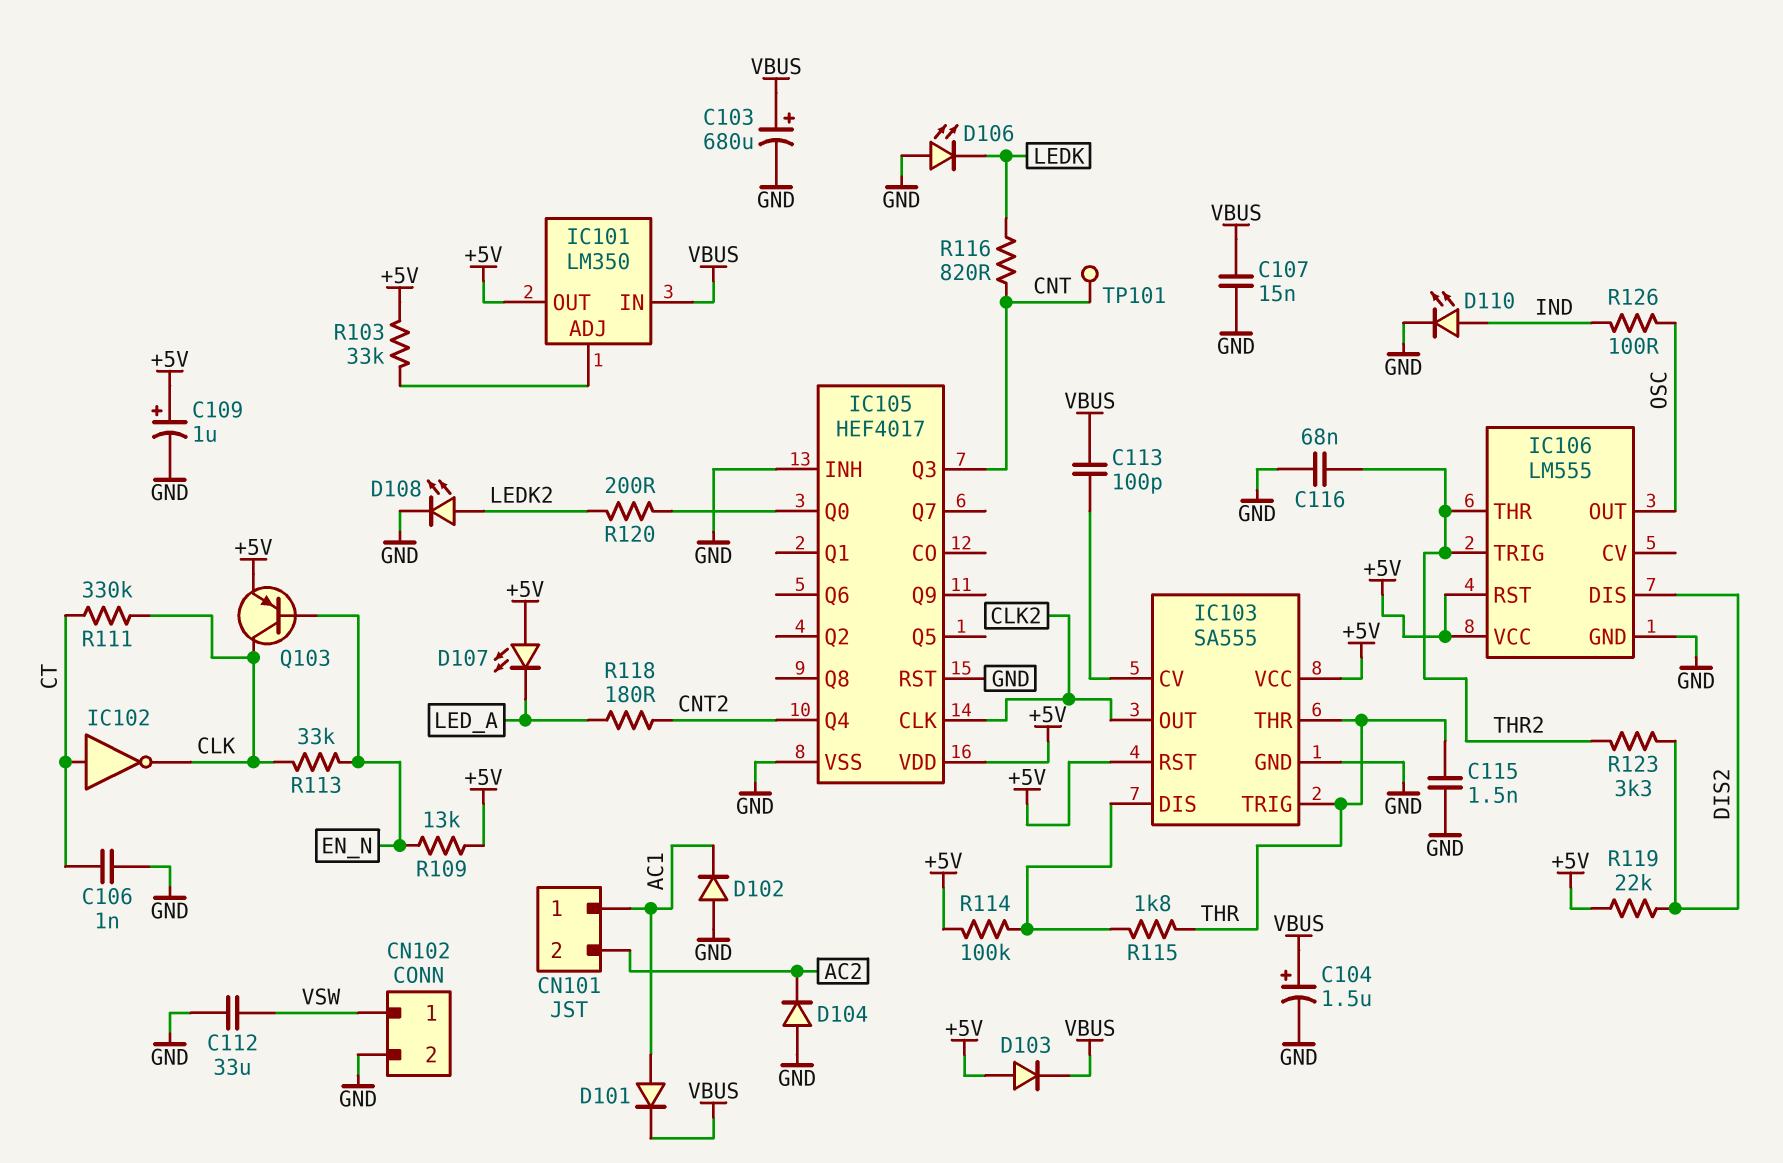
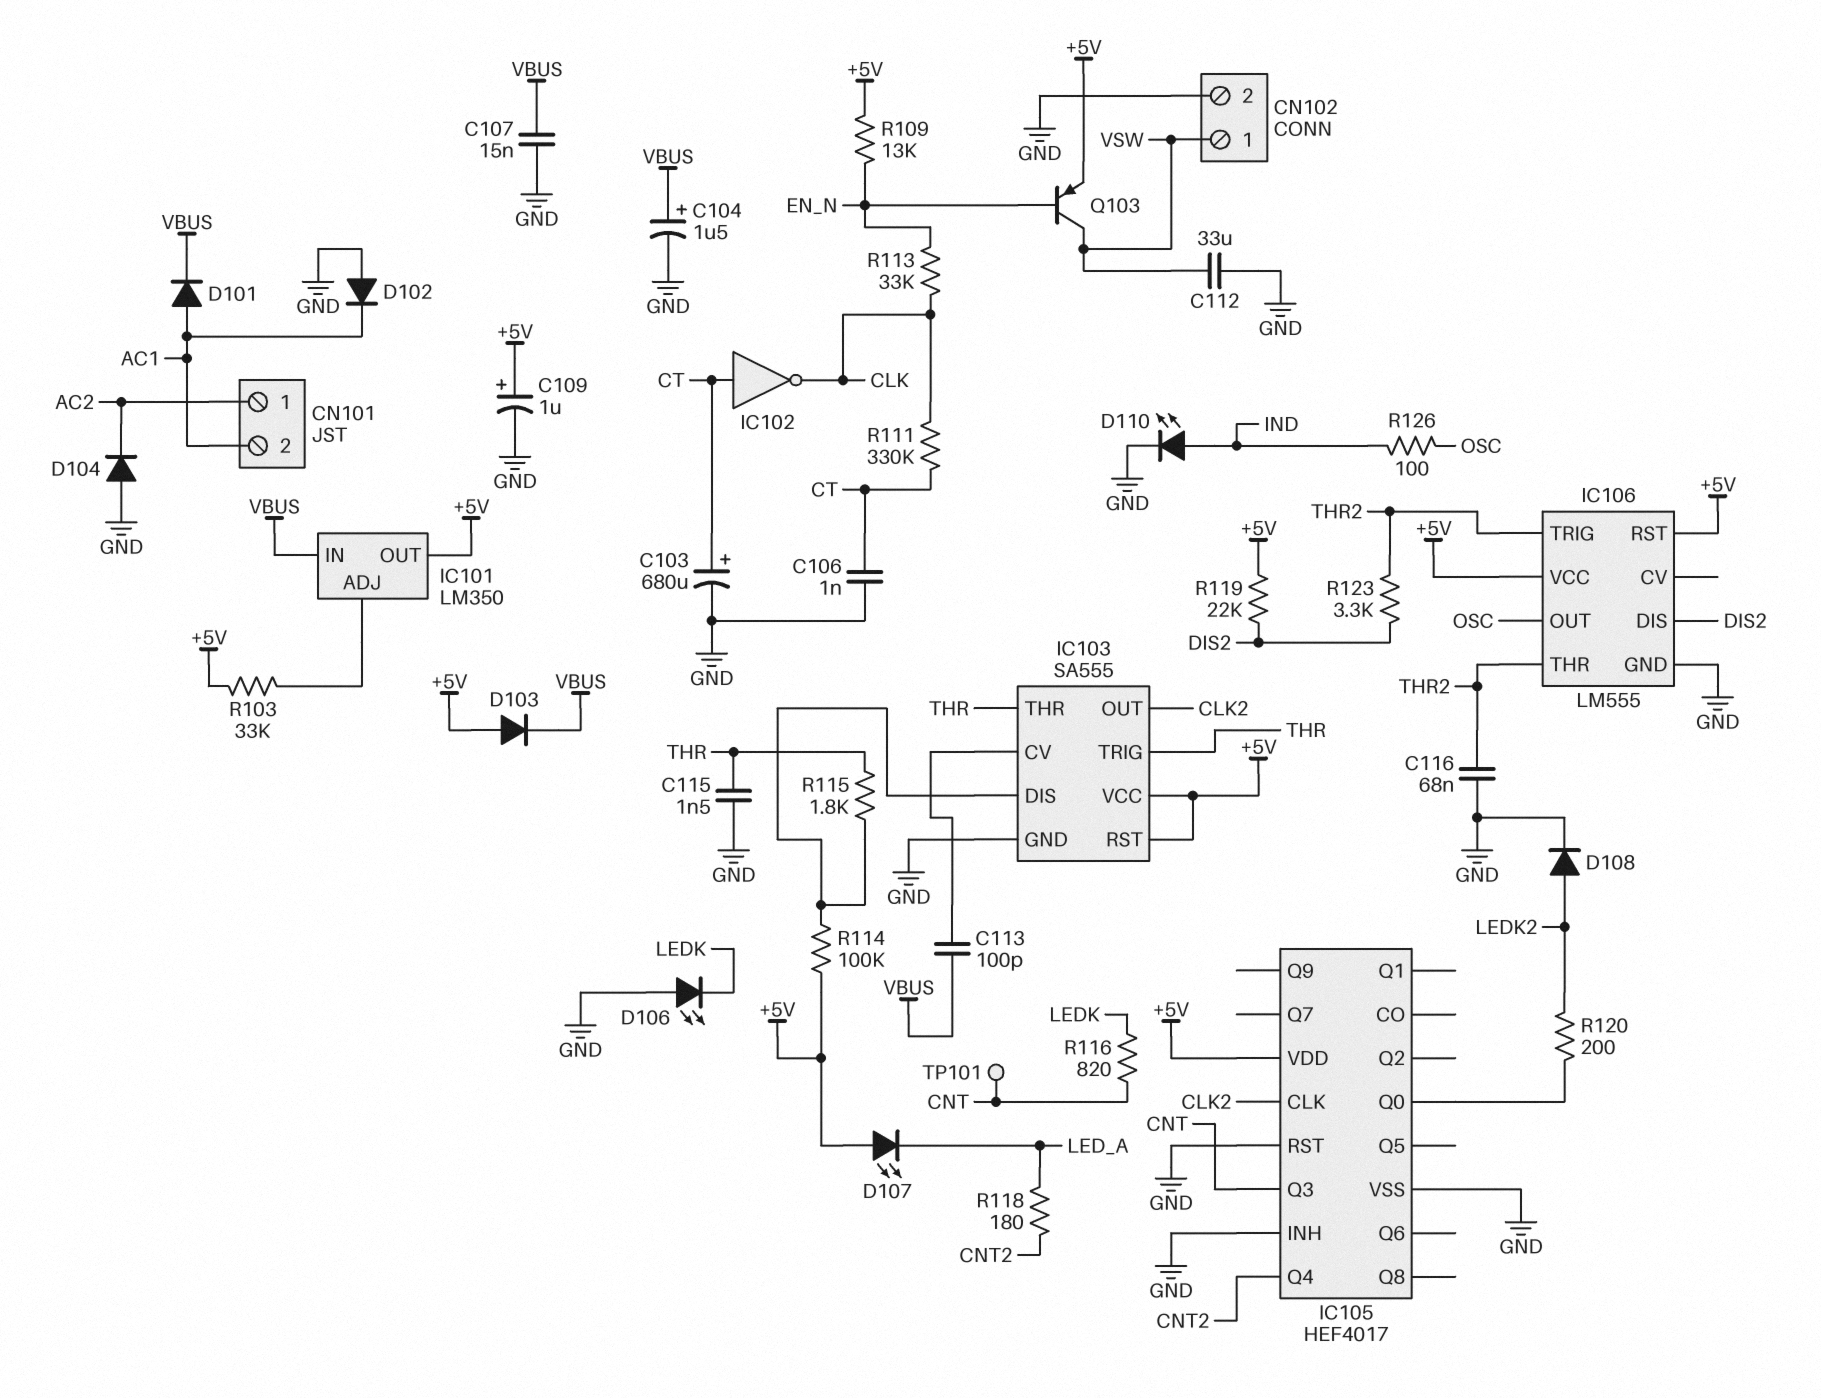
C103: 680uF (plus VBUS, minus GND) -> 680uF (plus CT, minus GND)
CN101 pin 1: AC1 -> AC2
CN101 pin 2: AC2 -> AC1
D108: LED (A LEDK2, K GND) -> diode (A LEDK2, K GND)
Q103: PNP (B EN_N, C CLK, E +5V) -> PNP (B EN_N, C VSW, E +5V)

